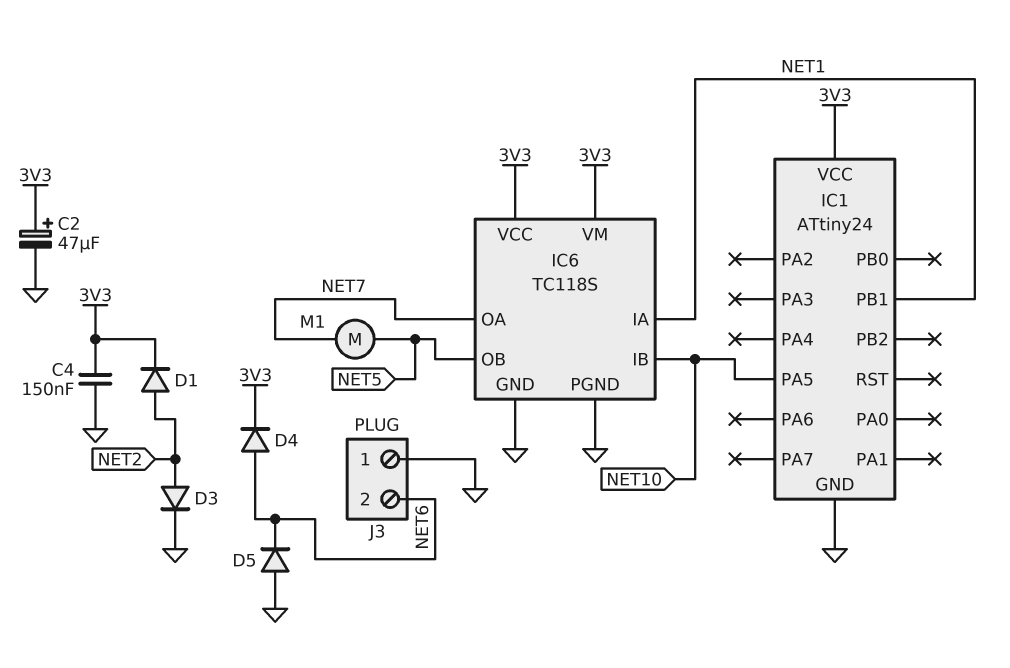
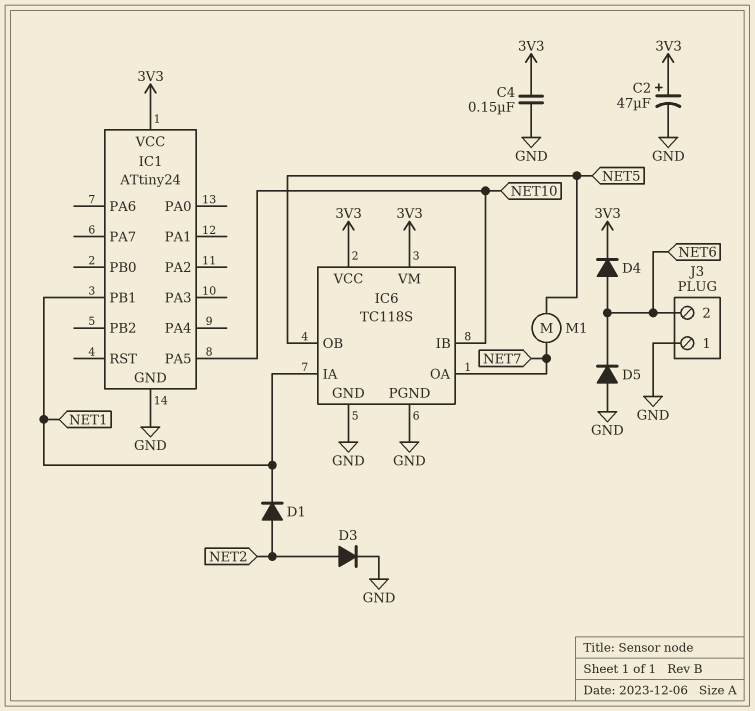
D1: diode (A NET2, K 3V3) -> diode (A NET2, K NET1)

